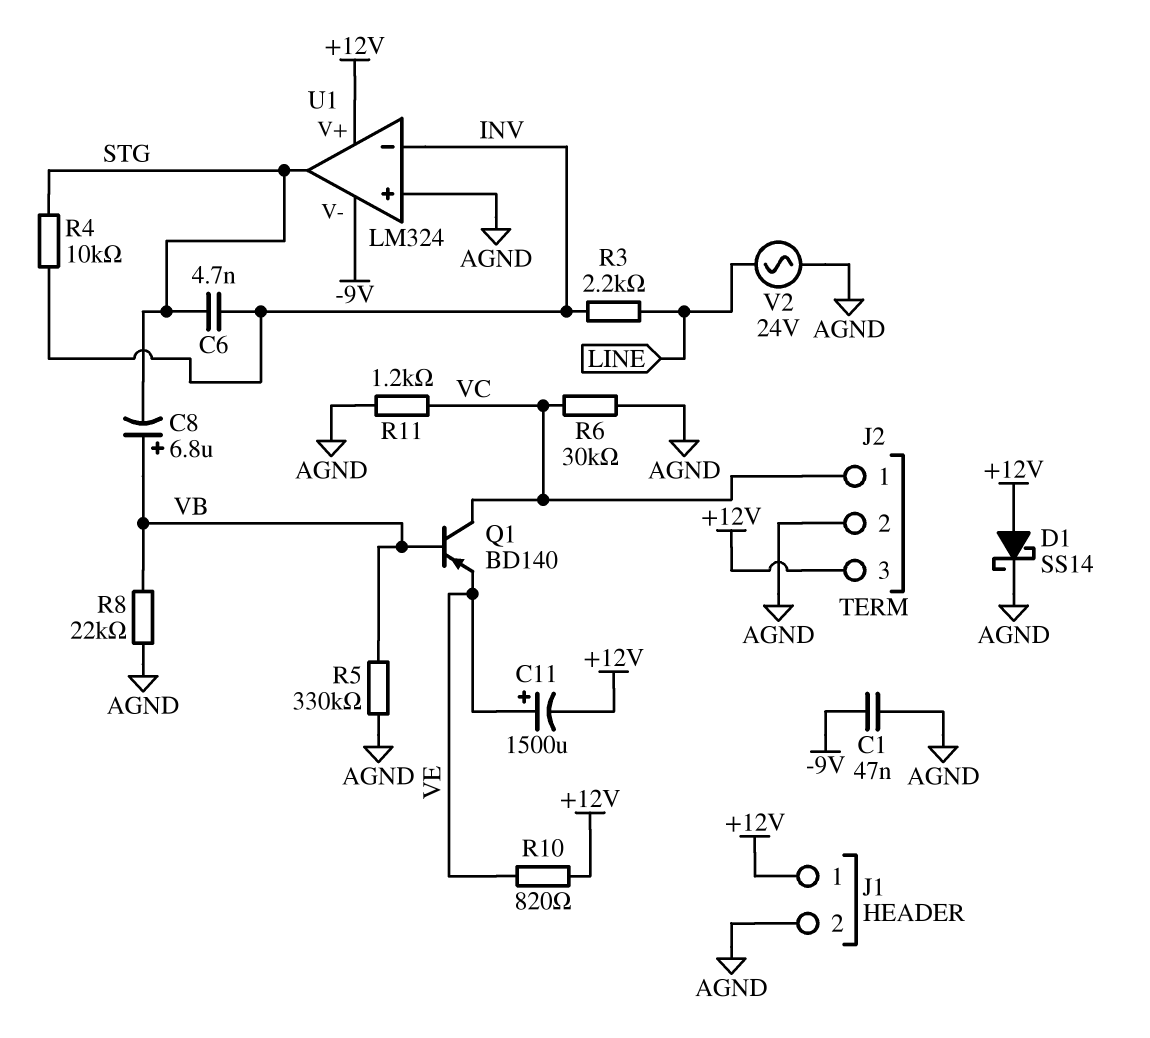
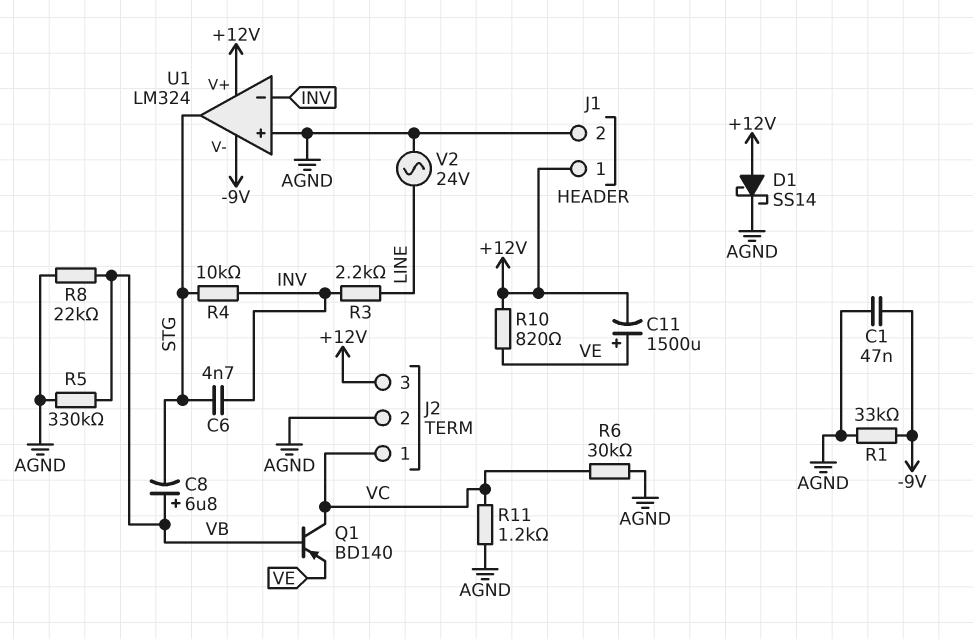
R1: none -> 33k (-9V, AGND)

